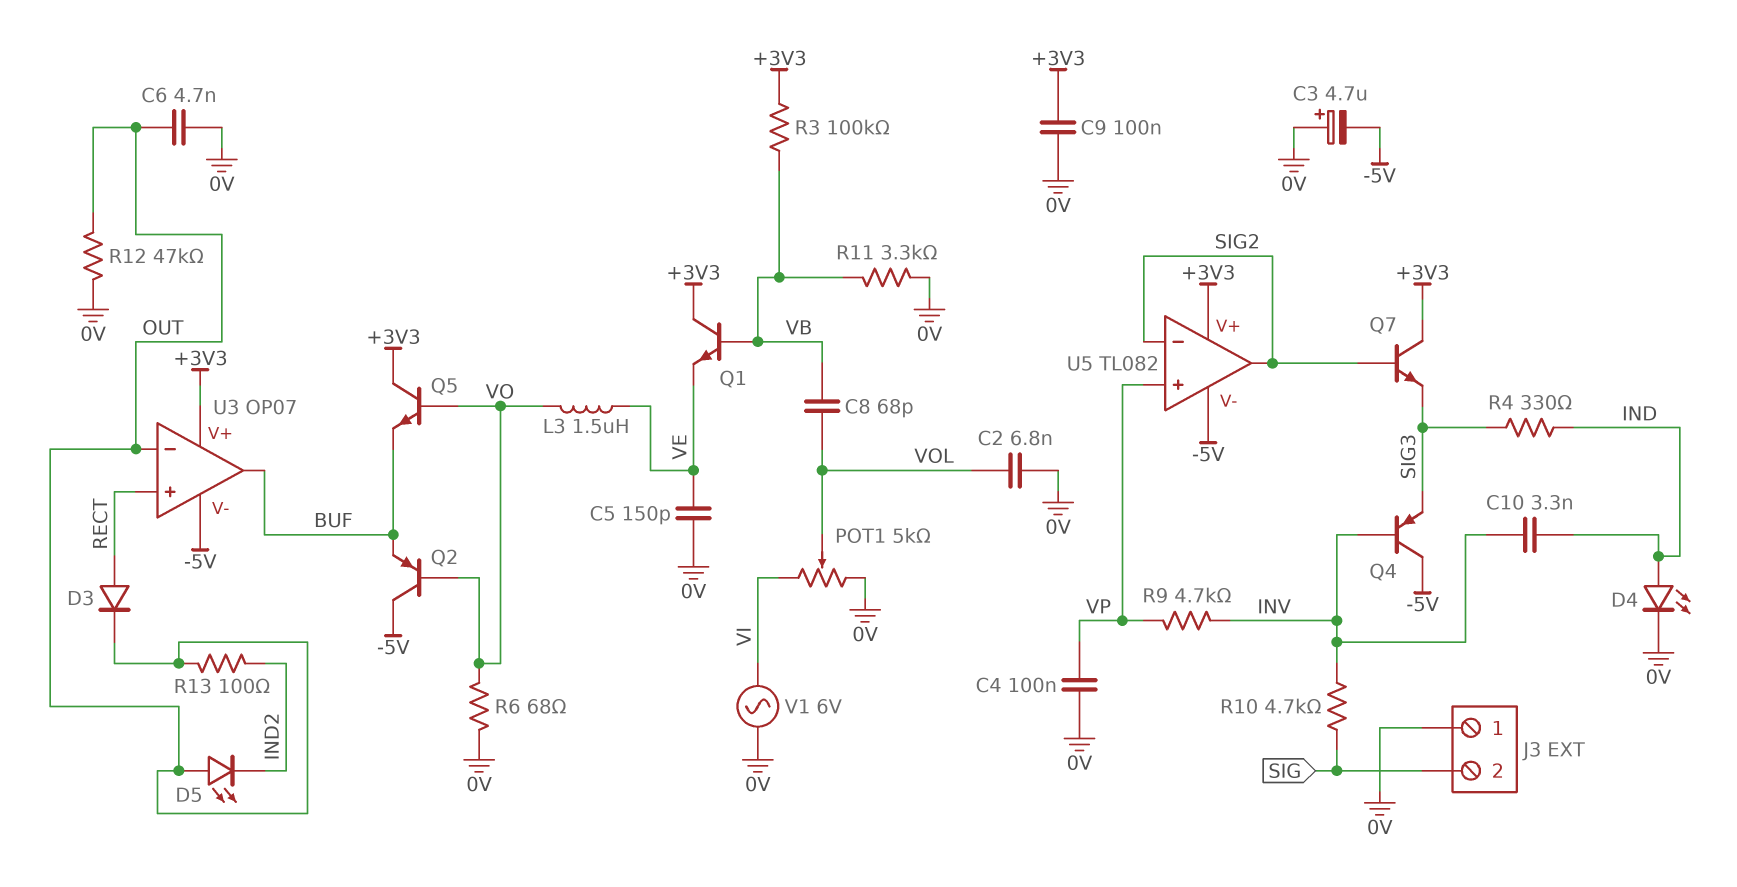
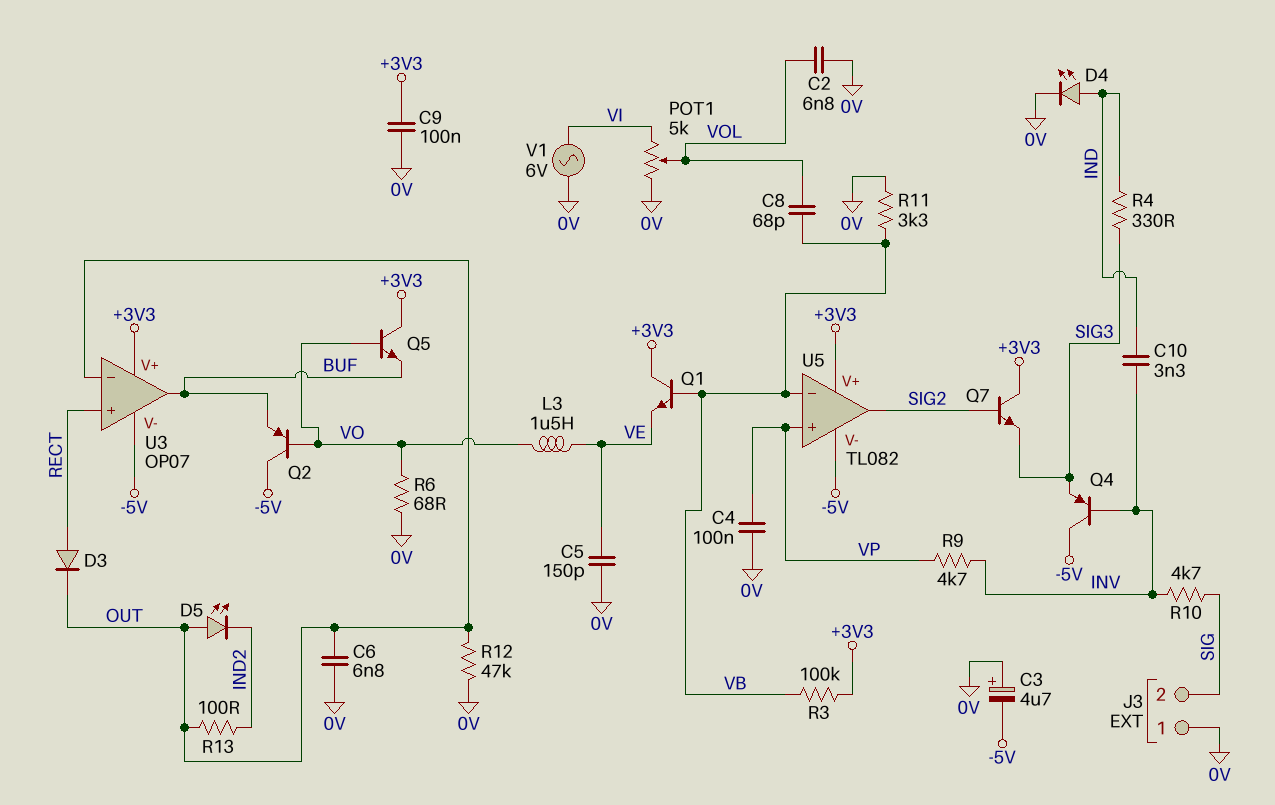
C6: 4.7nF (0V, OUT) -> 6.8nF (0V, OUT)
U5 pin in-: SIG2 -> VB

